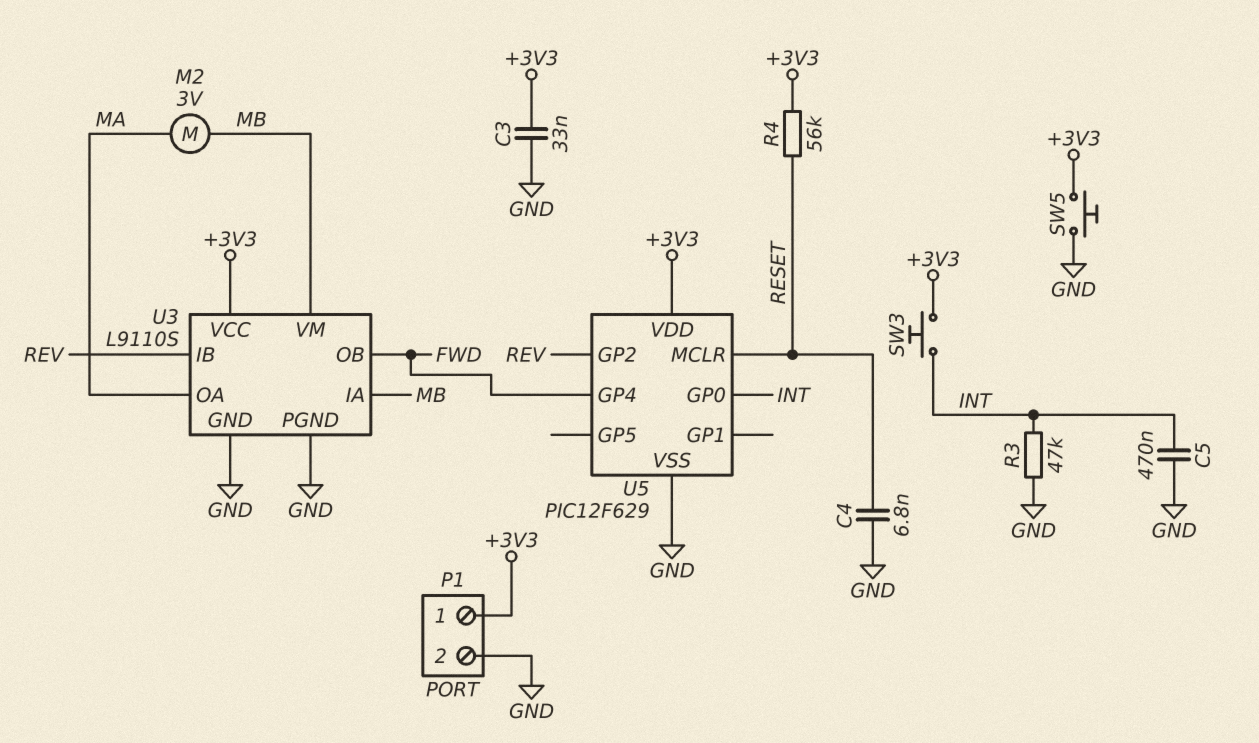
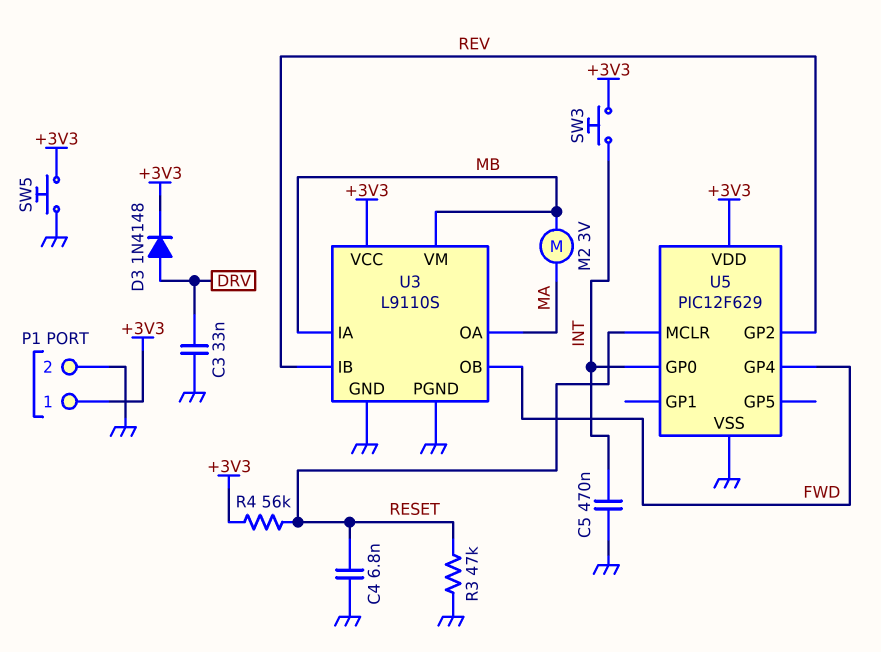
C3: 33nF (+3V3, GND) -> 33nF (DRV, GND)
D3: none -> diode 1N4148 (A DRV, K +3V3)
R3: 47k (GND, INT) -> 47k (GND, RESET)

